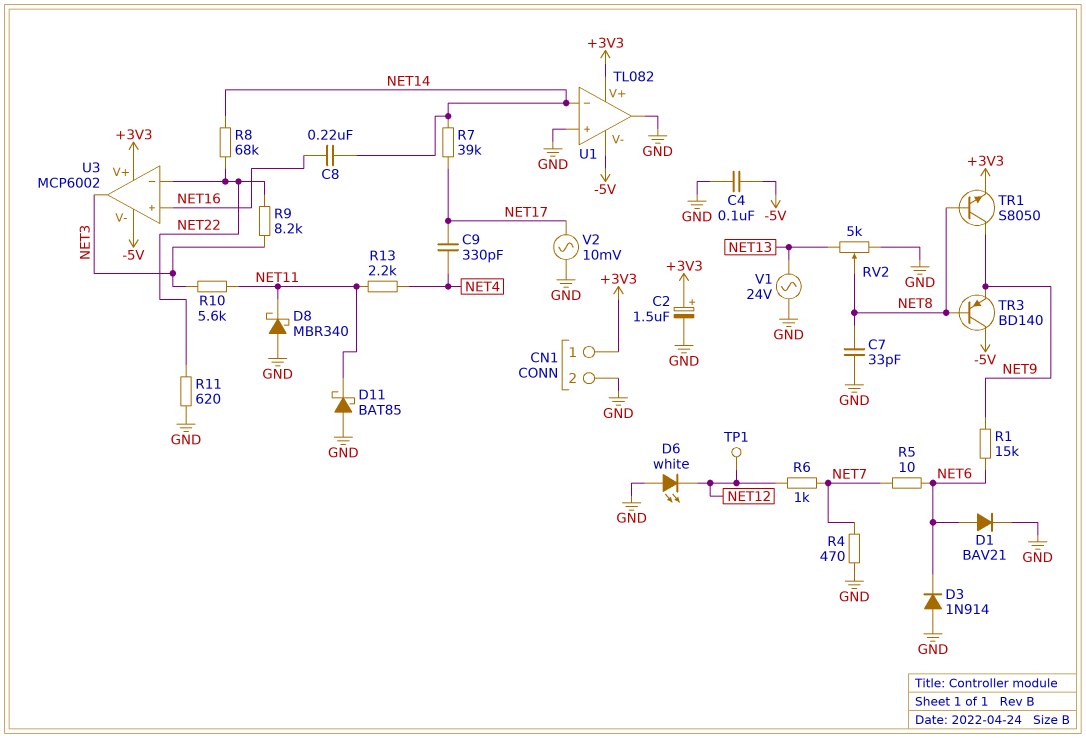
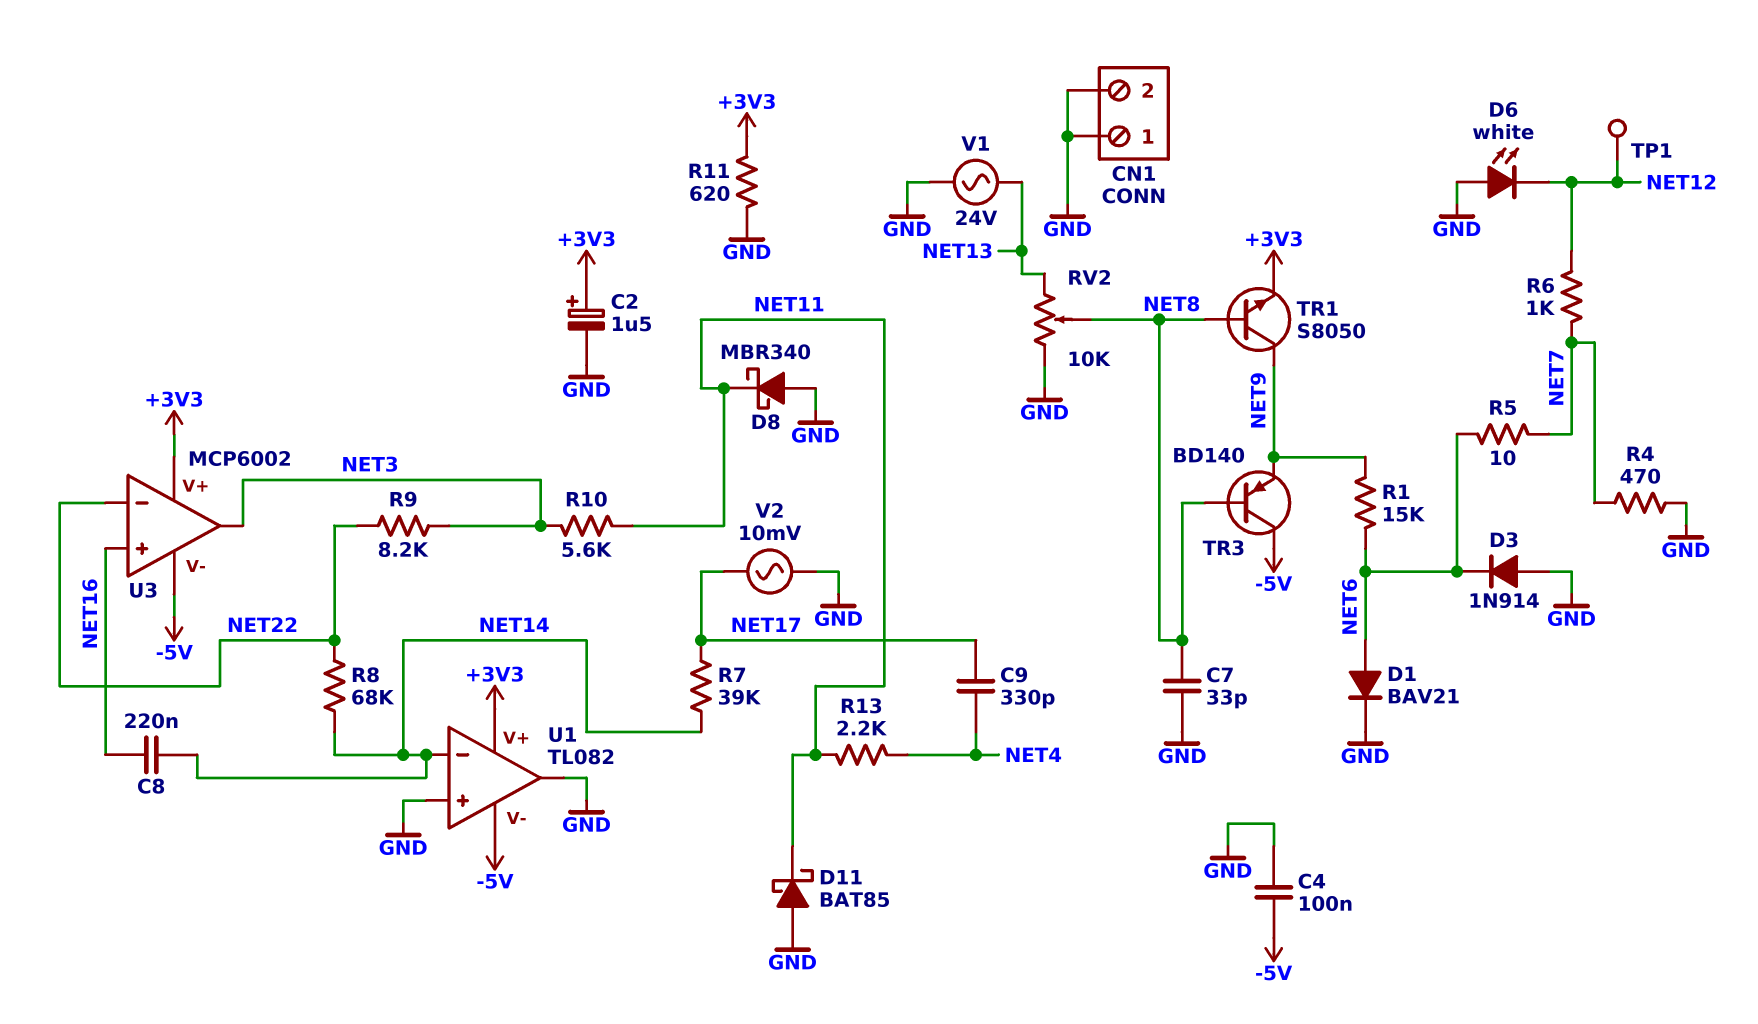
CN1 pin 1: +3V3 -> GND
R11: 620 (GND, NET22) -> 620 (+3V3, GND)
RV2: 5k (GND, NET13, wiper NET8) -> 10k (GND, NET13, wiper NET8)

